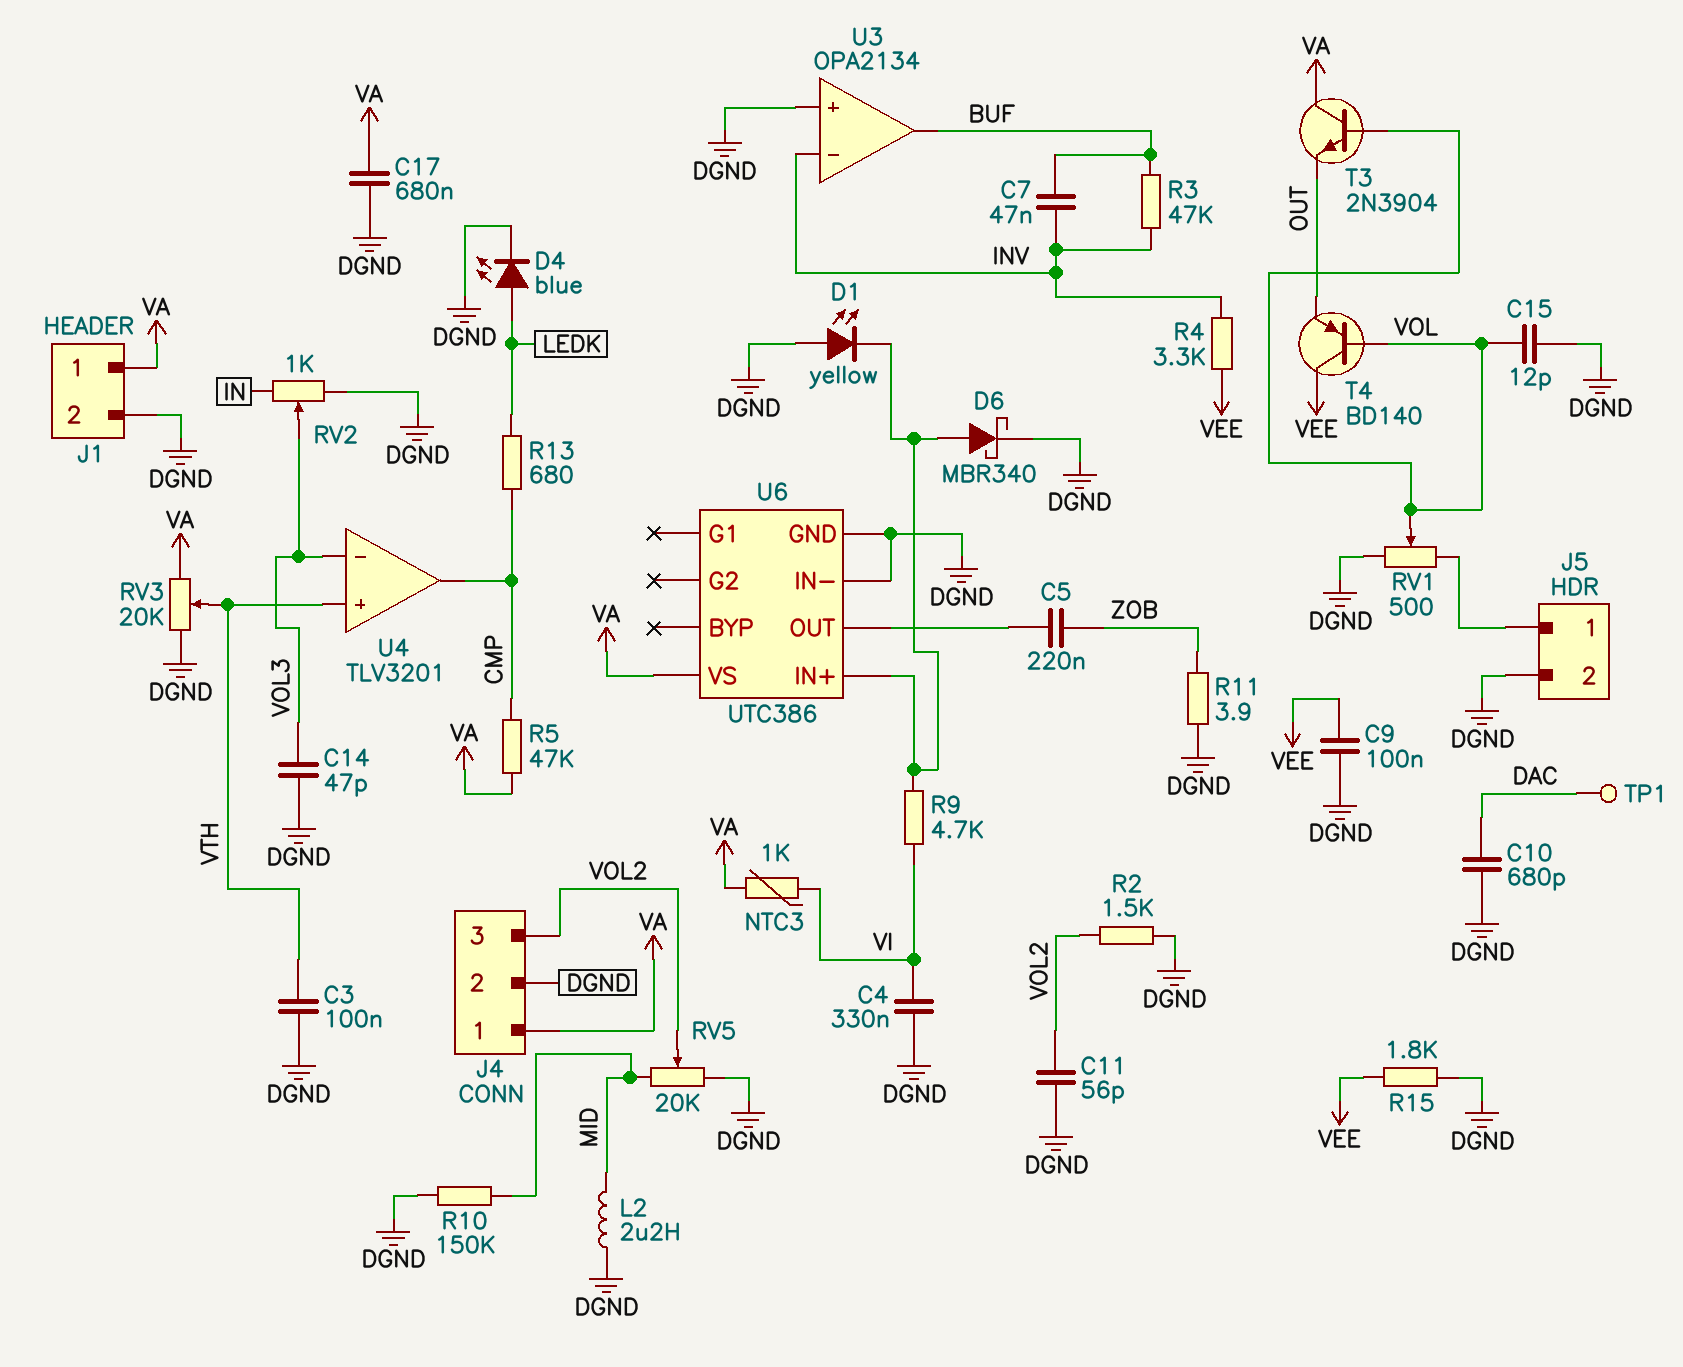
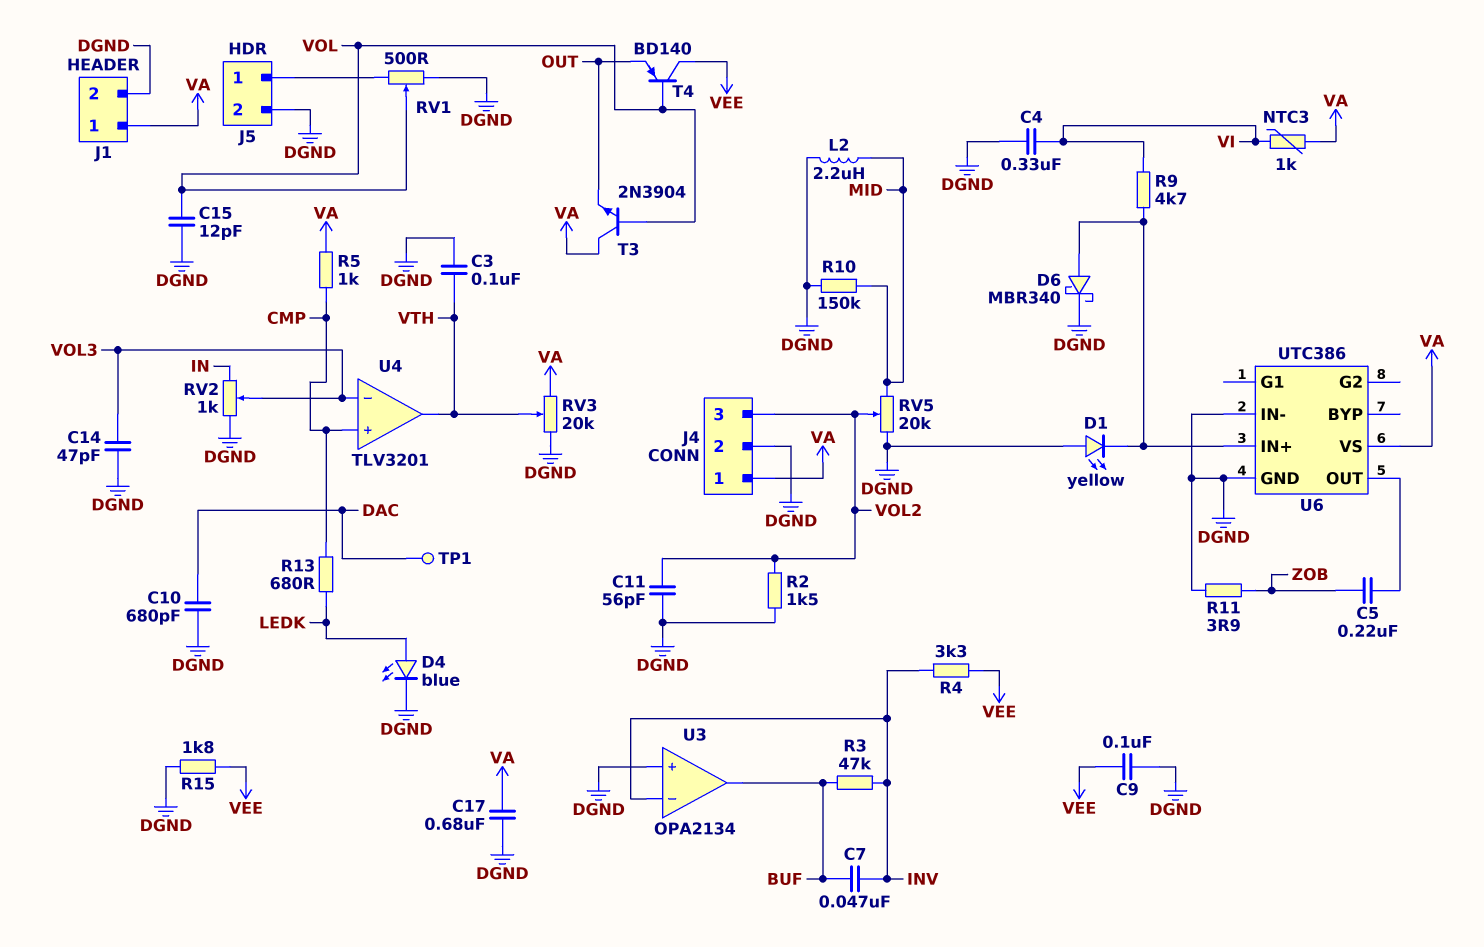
R5: 47k (CMP, VA) -> 1k (CMP, VA)
U4 pin in+: VTH -> CMP
U4 pin out: CMP -> VTH

